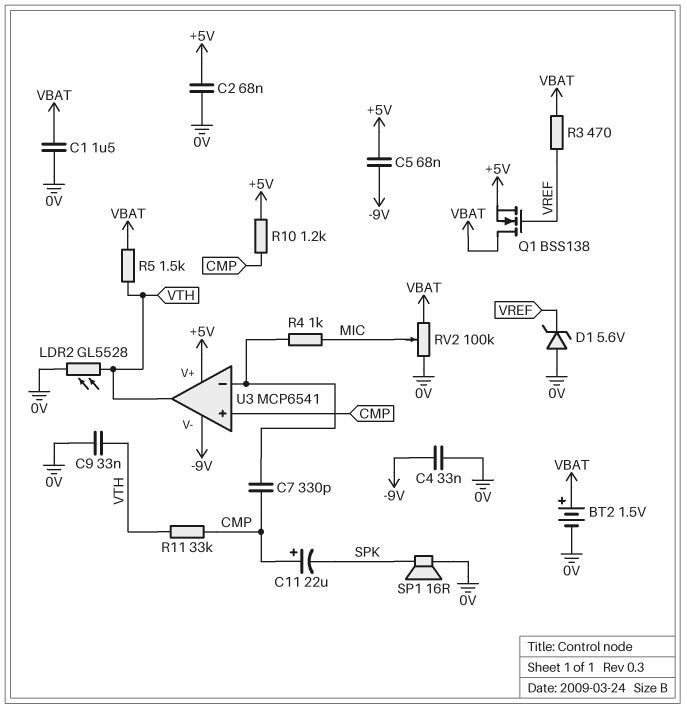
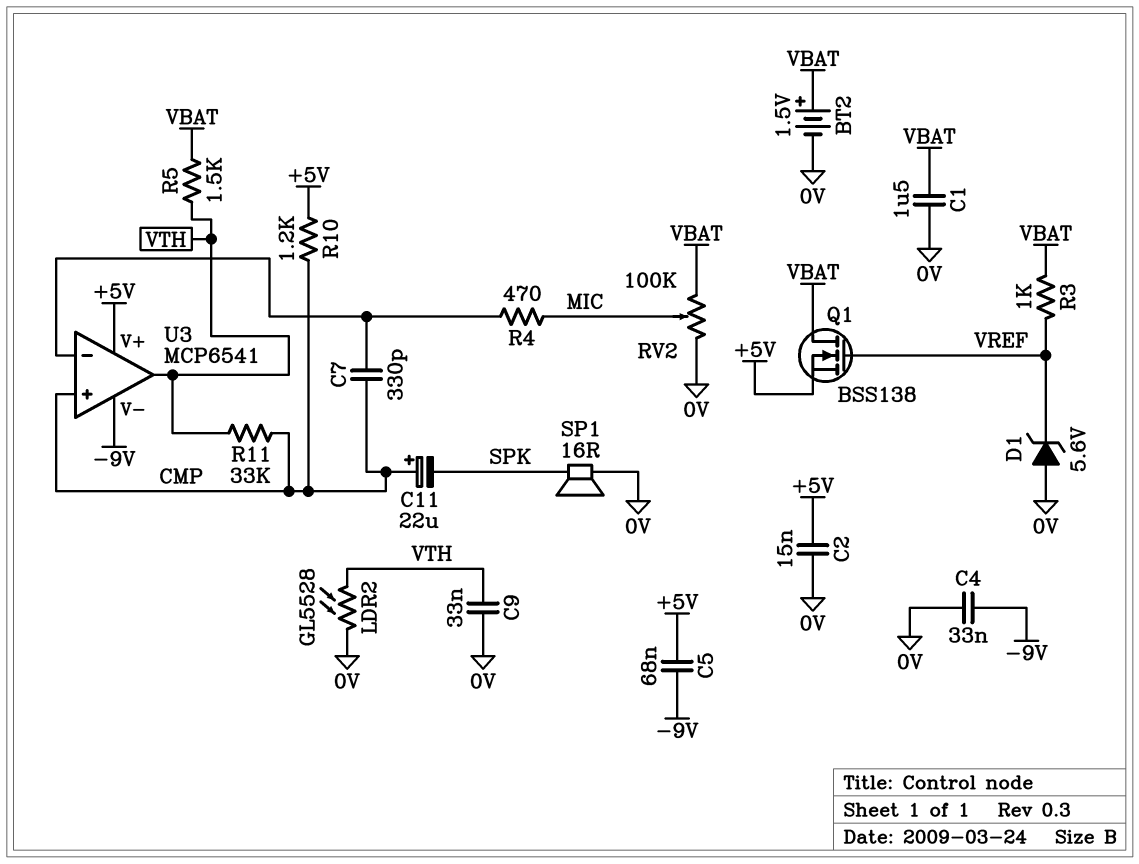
C2: 68nF (+5V, 0V) -> 15nF (+5V, 0V)
R3: 470 (VBAT, VREF) -> 1k (VBAT, VREF)
R4: 1k (MIC, U3/in-) -> 470 (MIC, U3/in-)

